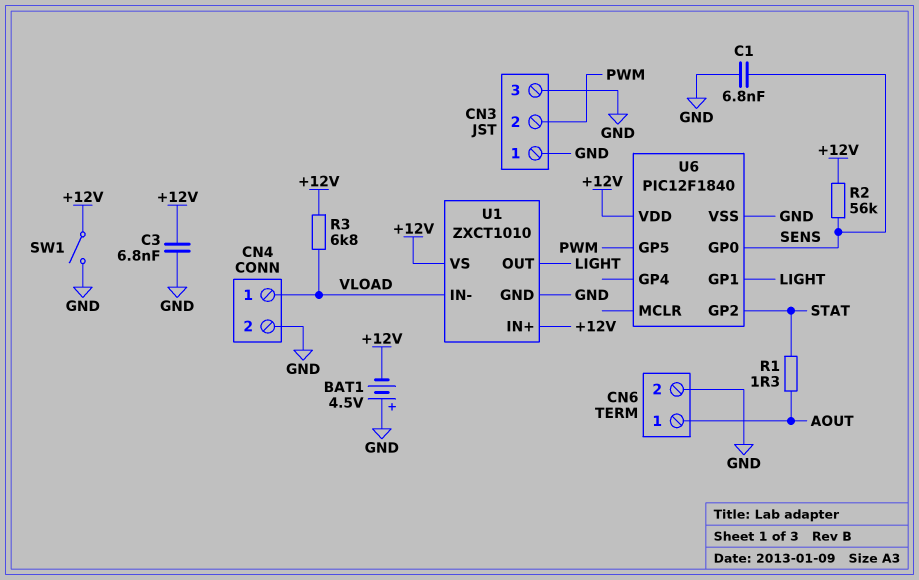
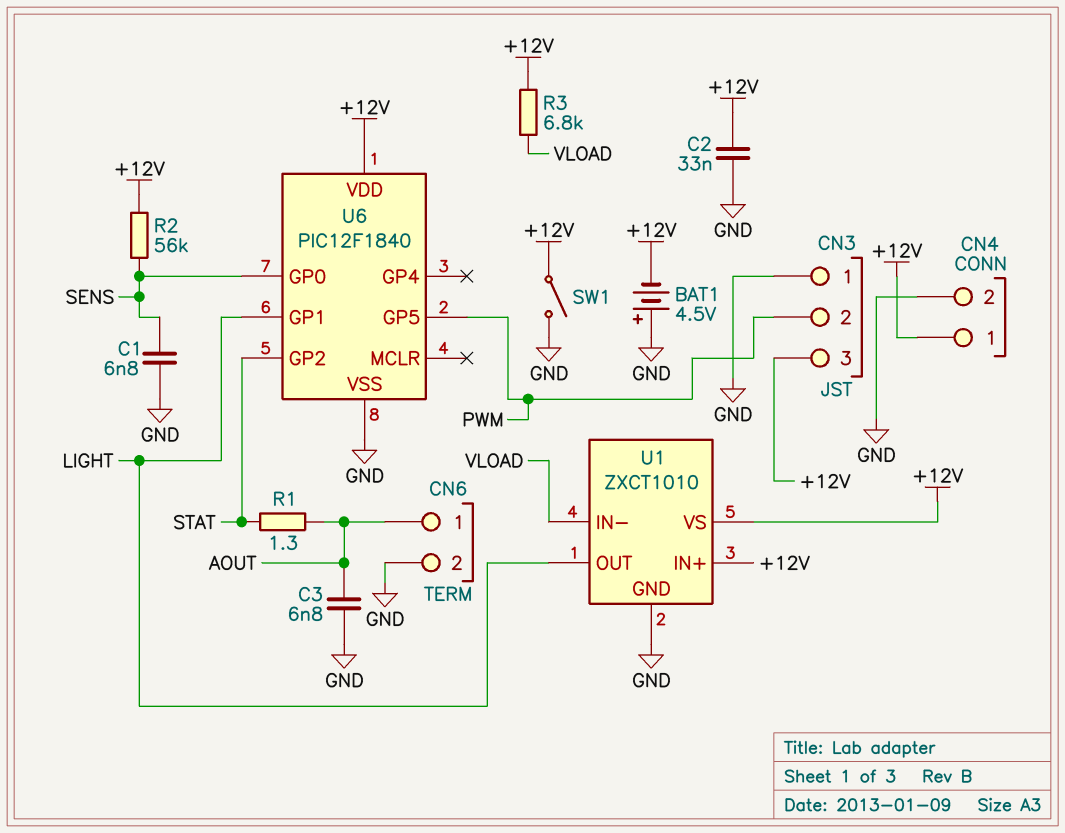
C2: none -> 33nF (+12V, GND)
C3: 6.8nF (+12V, GND) -> 6.8nF (AOUT, GND)
CN3 pin 3: GND -> +12V
CN4 pin 1: VLOAD -> +12V

